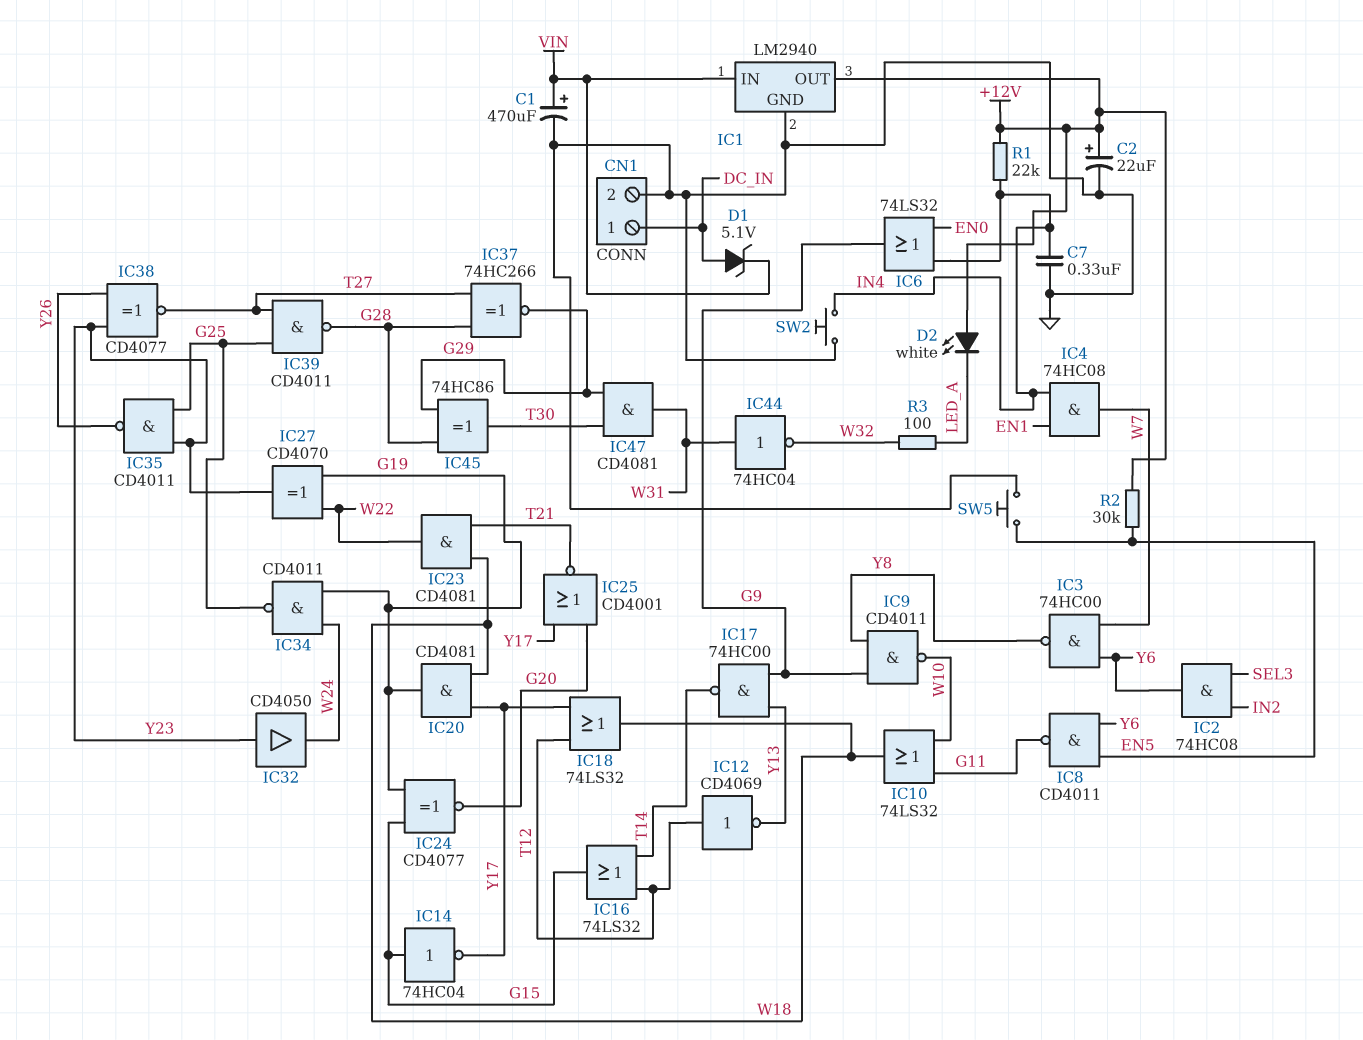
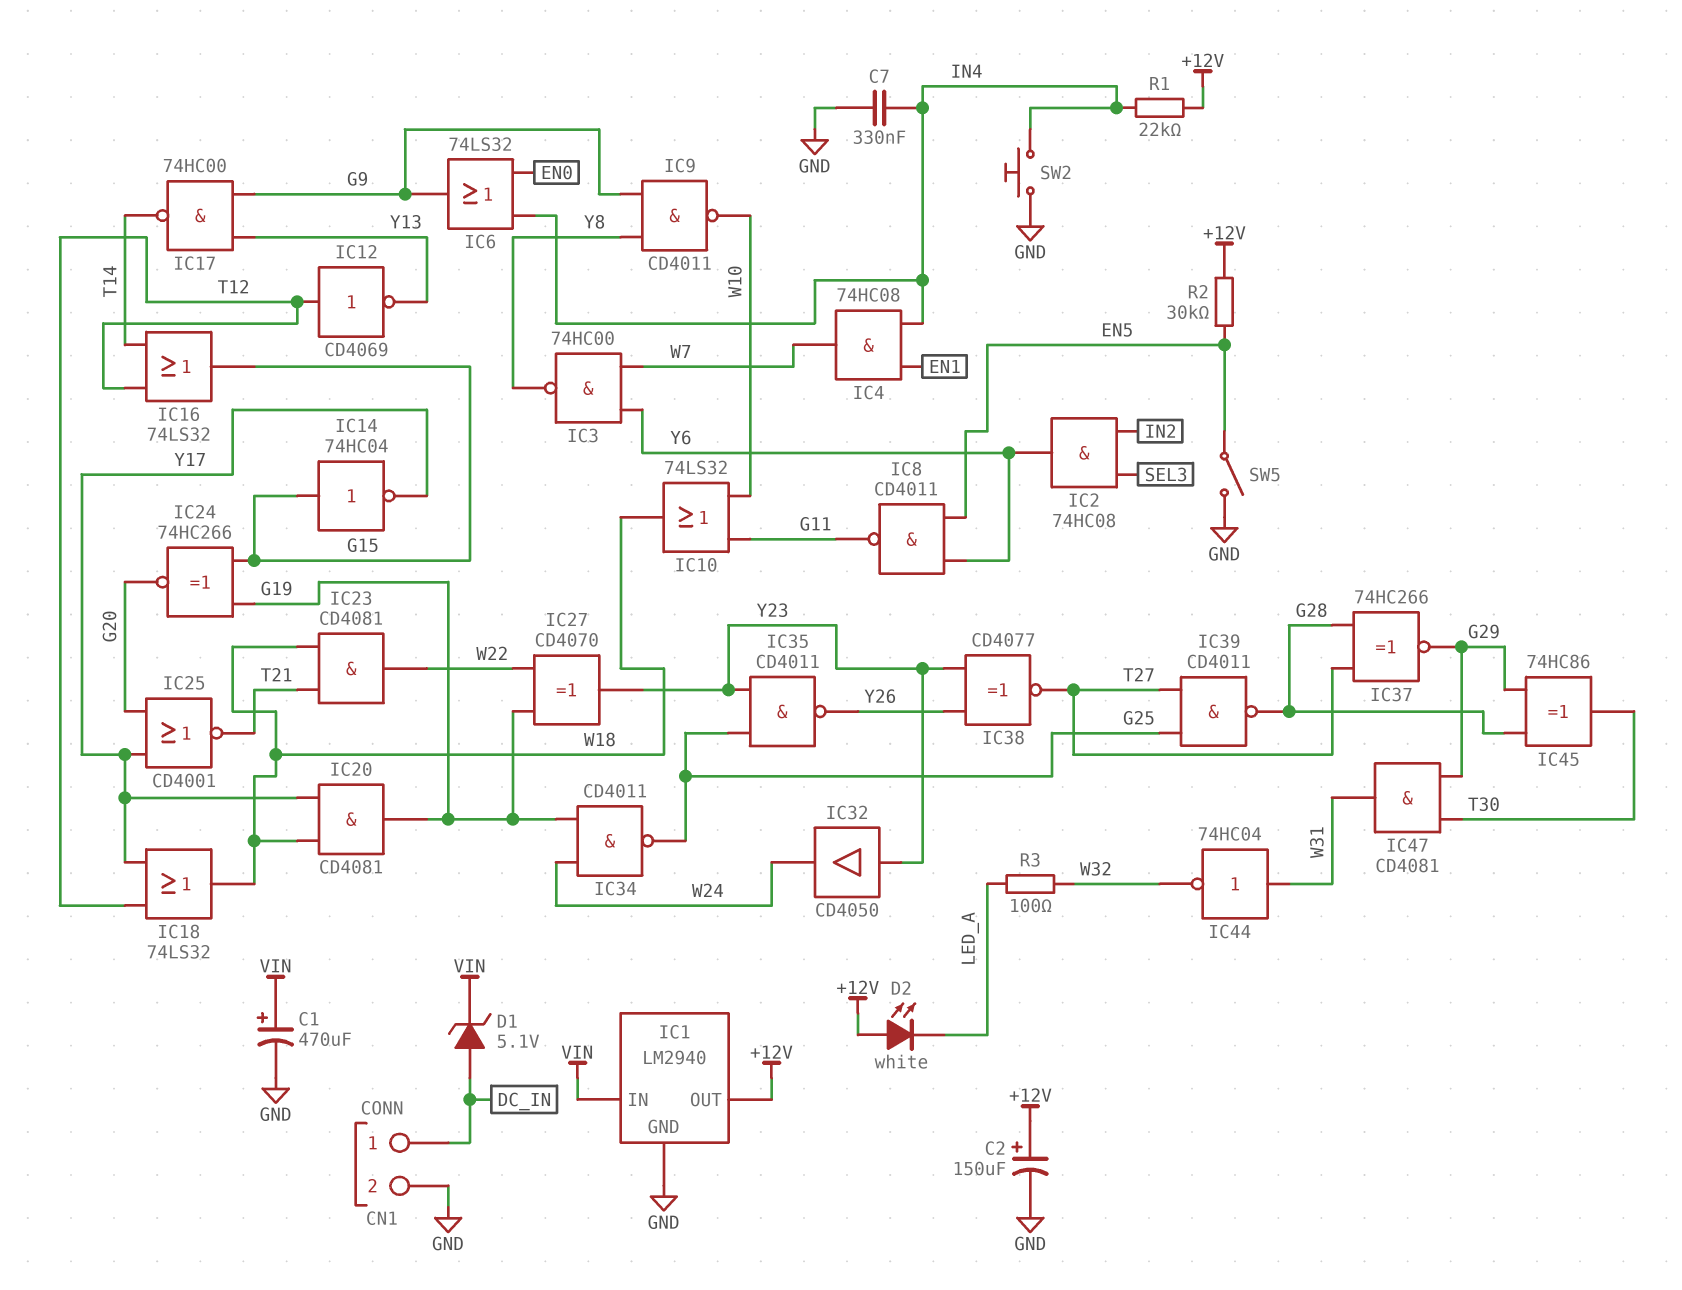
C2: 22uF (plus +12V, minus GND) -> 150uF (plus +12V, minus GND)
IC24: XNOR CD4077 (in G15, in G19, out G20) -> XNOR 74HC266 (in G15, in G19, out G20)
SW5: button (EN5, GND) -> switch (EN5, GND)

